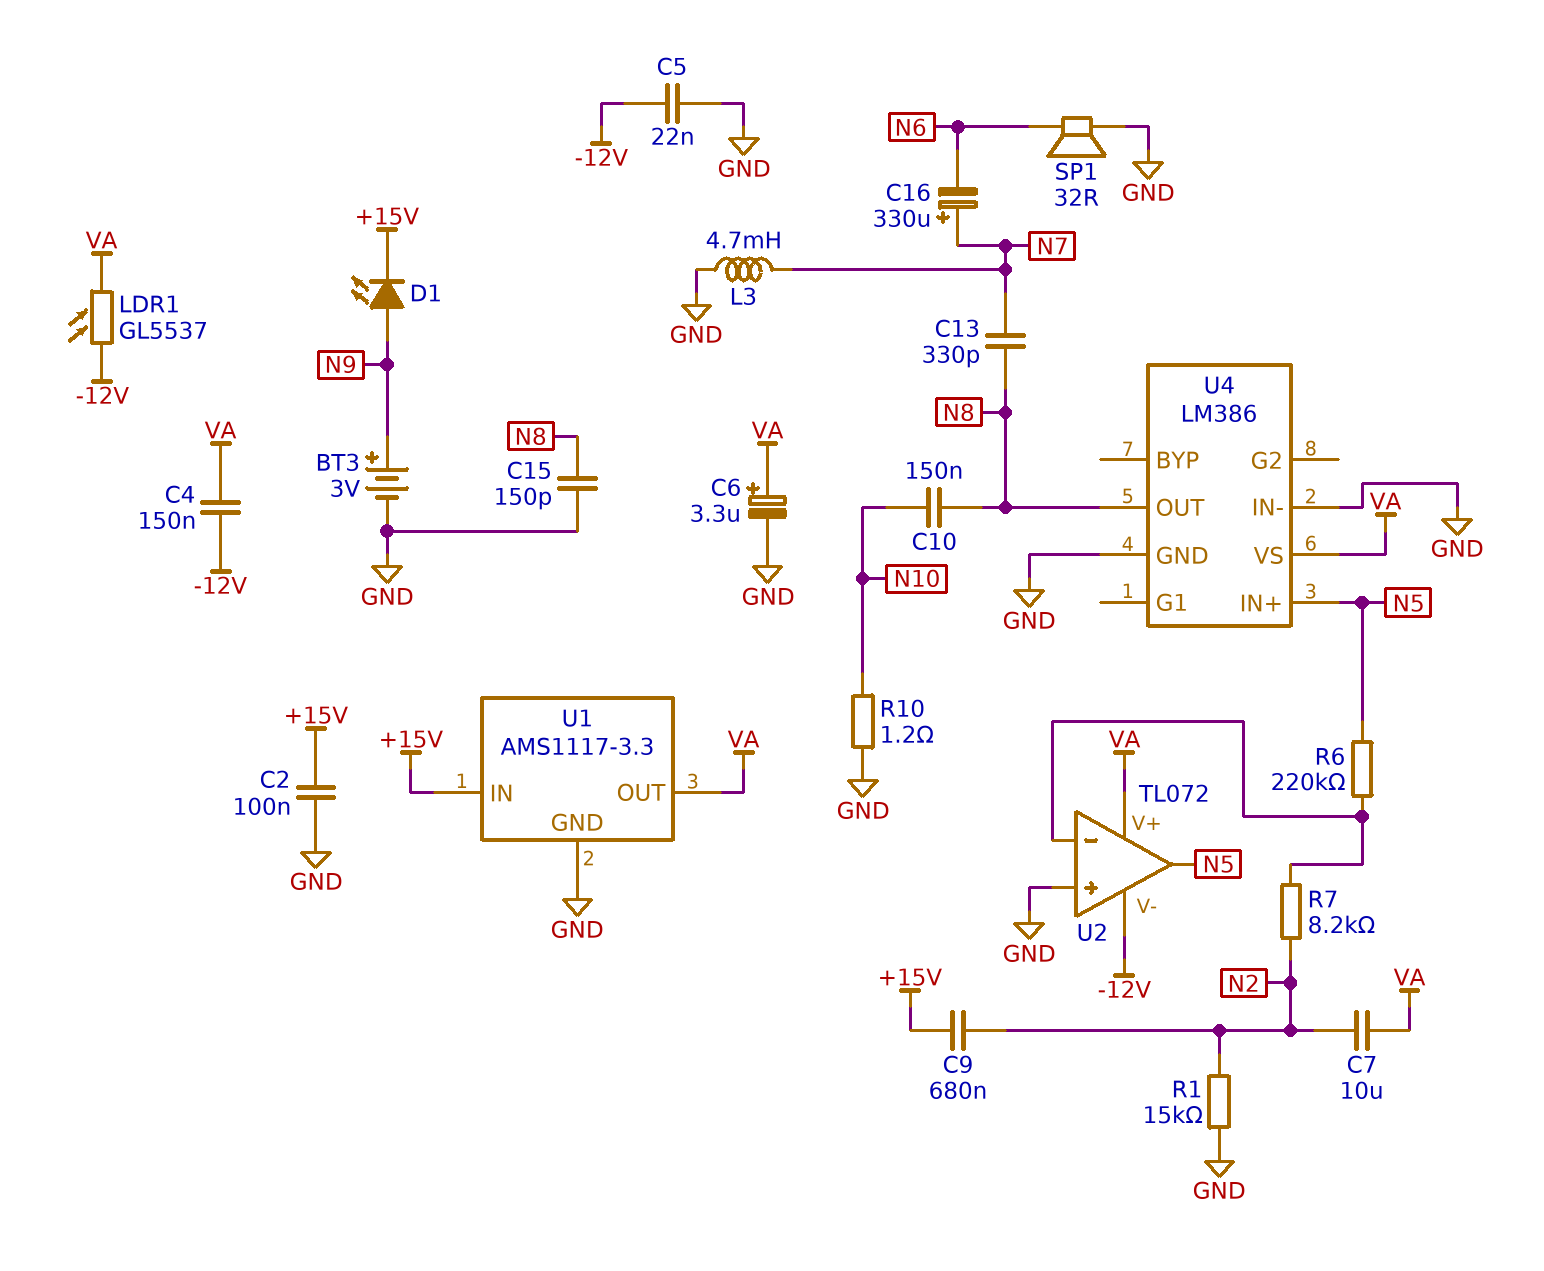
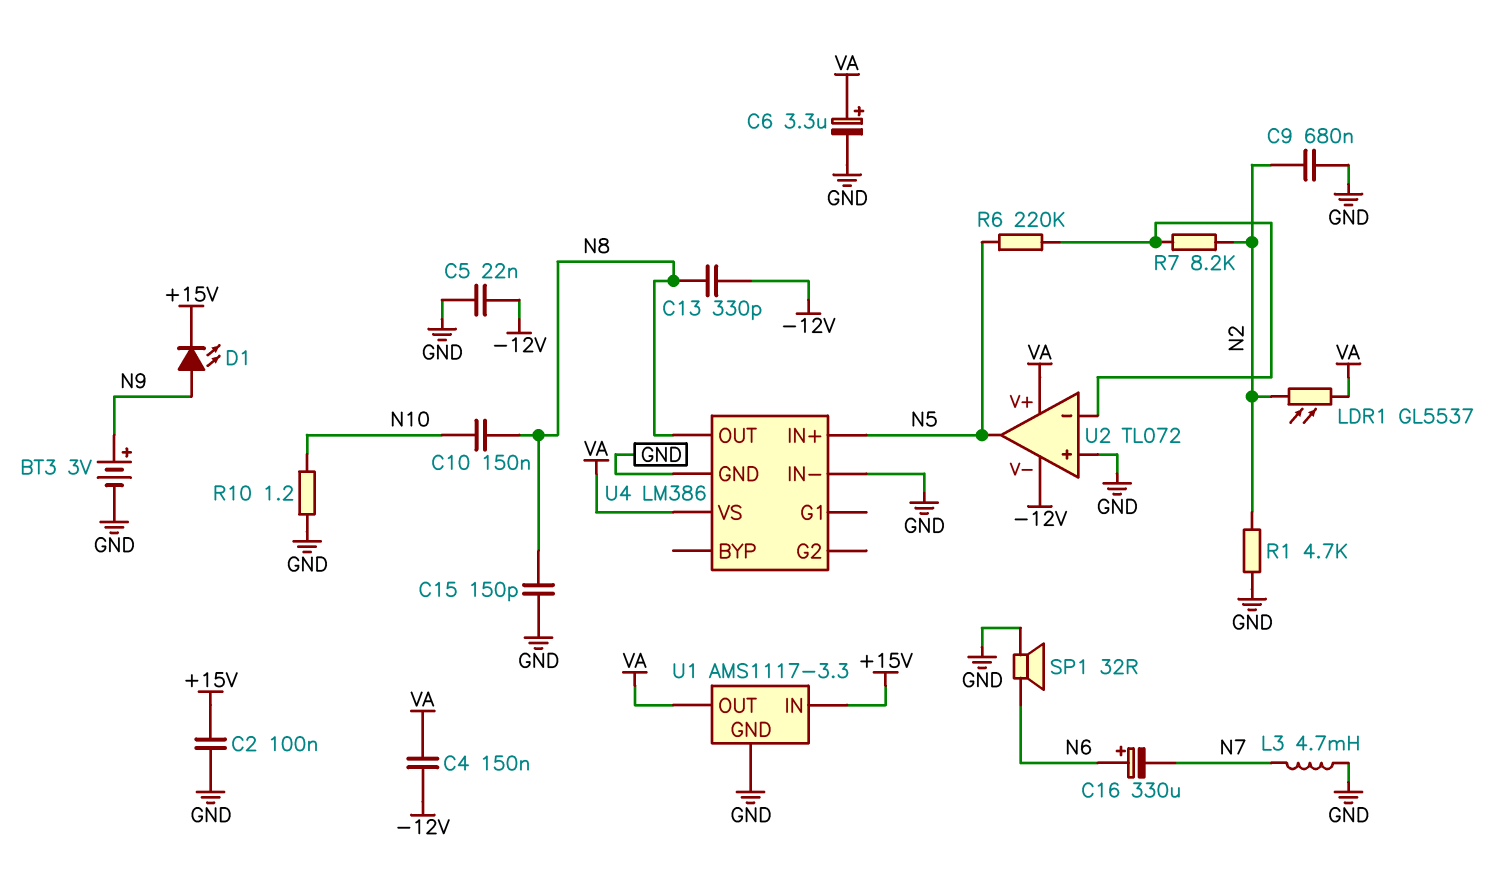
C7: 10uF (N2, VA) -> none
C9: 680nF (+15V, N2) -> 680nF (GND, N2)
C13: 330pF (N7, N8) -> 330pF (-12V, N8)
C16: 330uF (plus N7, minus N6) -> 330uF (plus N6, minus N7)
LDR1: GL5537 (-12V, VA) -> GL5537 (N2, VA)
R1: 15k (GND, N2) -> 4.7k (GND, N2)

